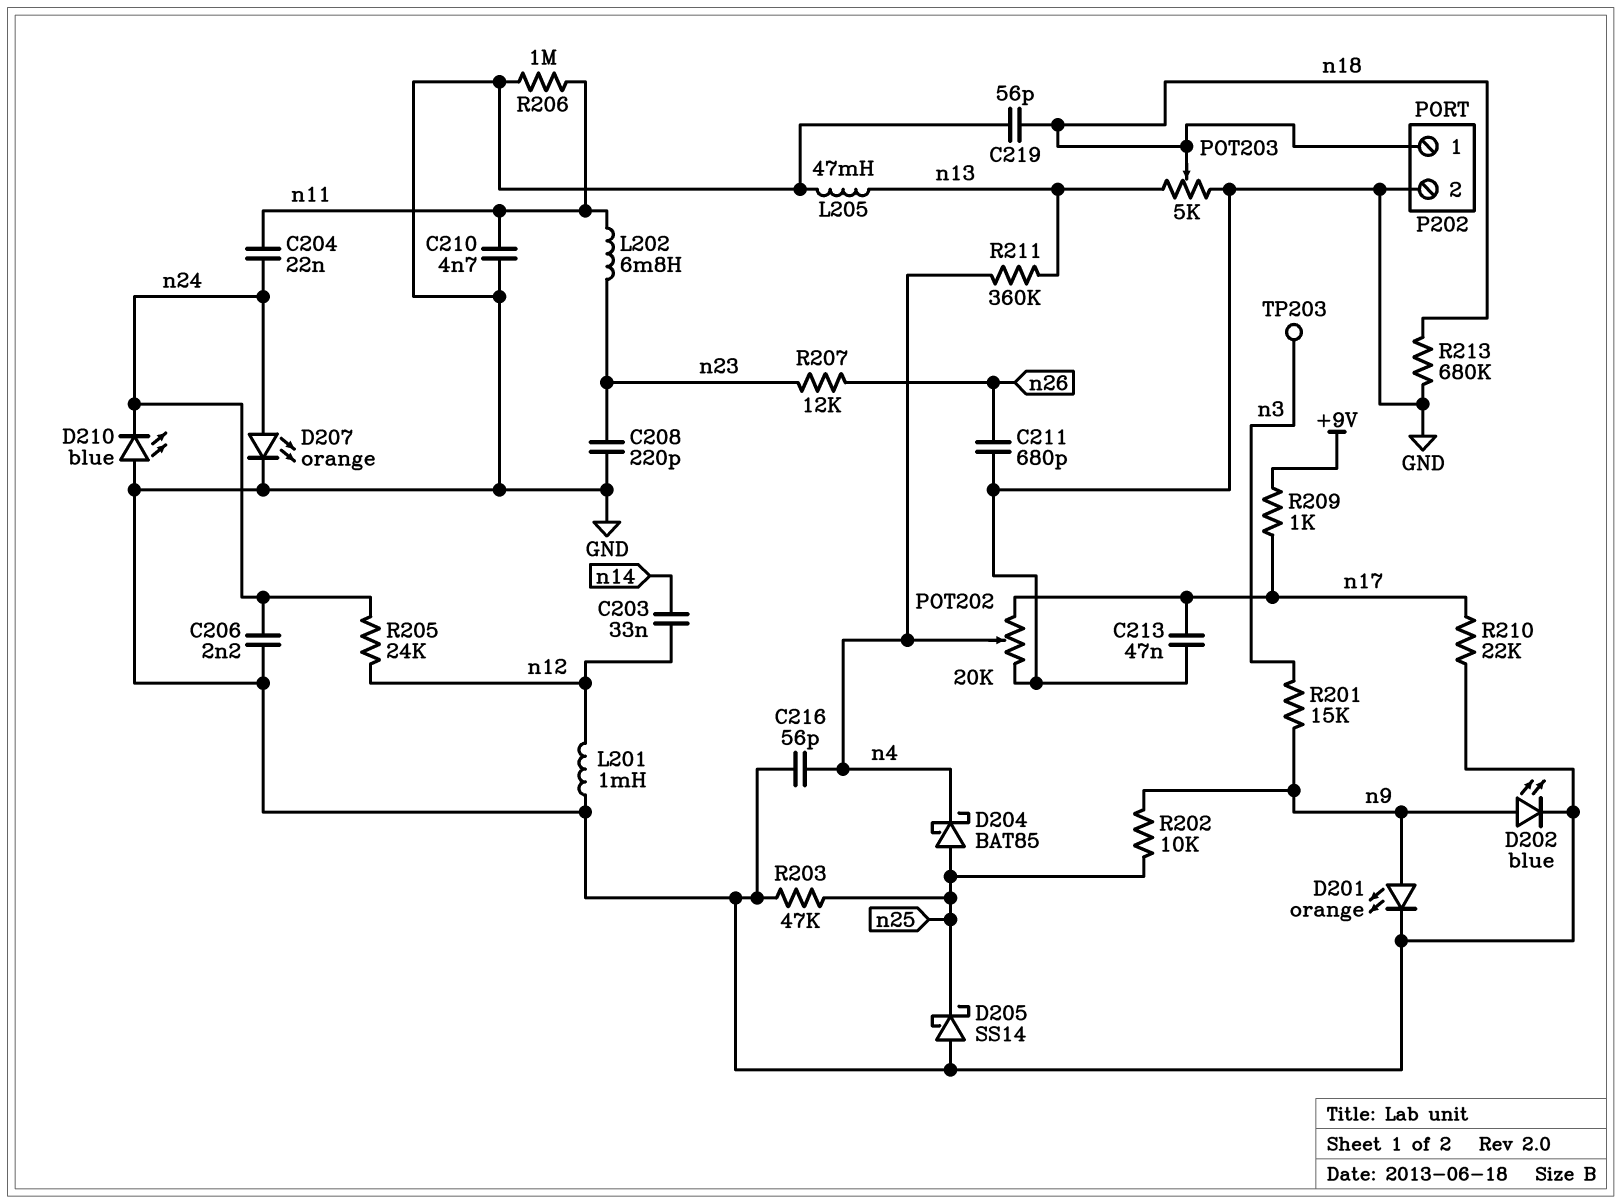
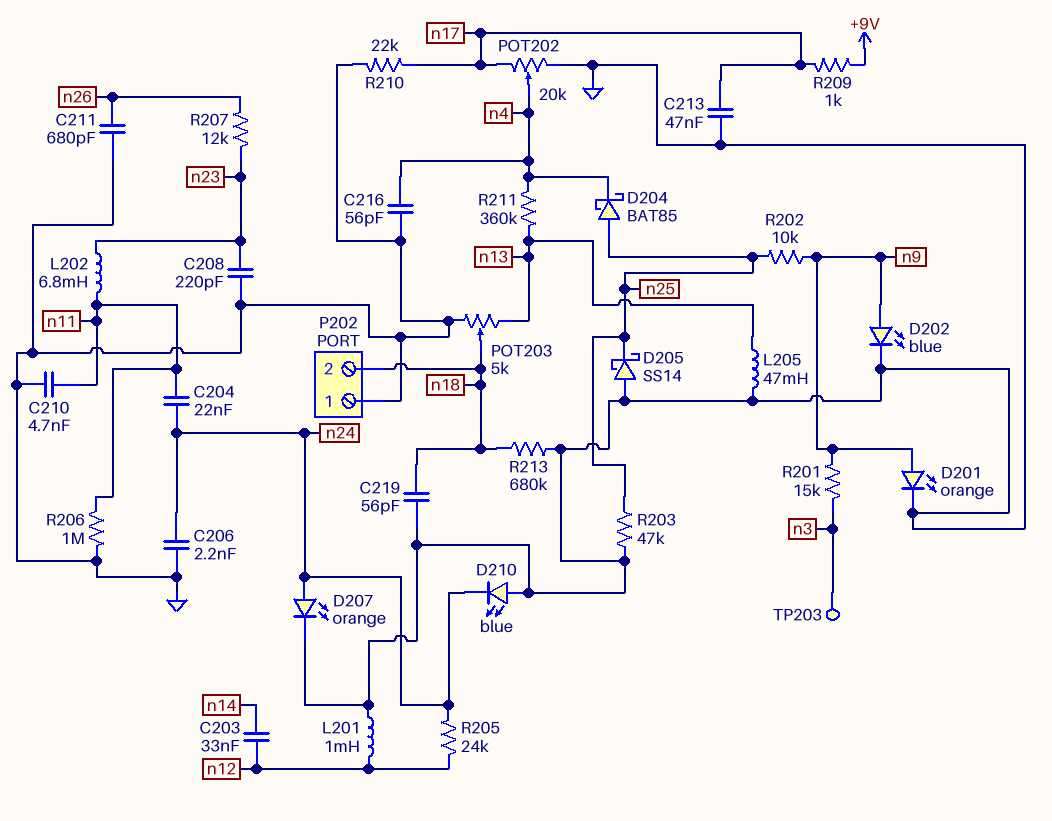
P202 pin 1: n18 -> GND
P202 pin 2: GND -> n18

